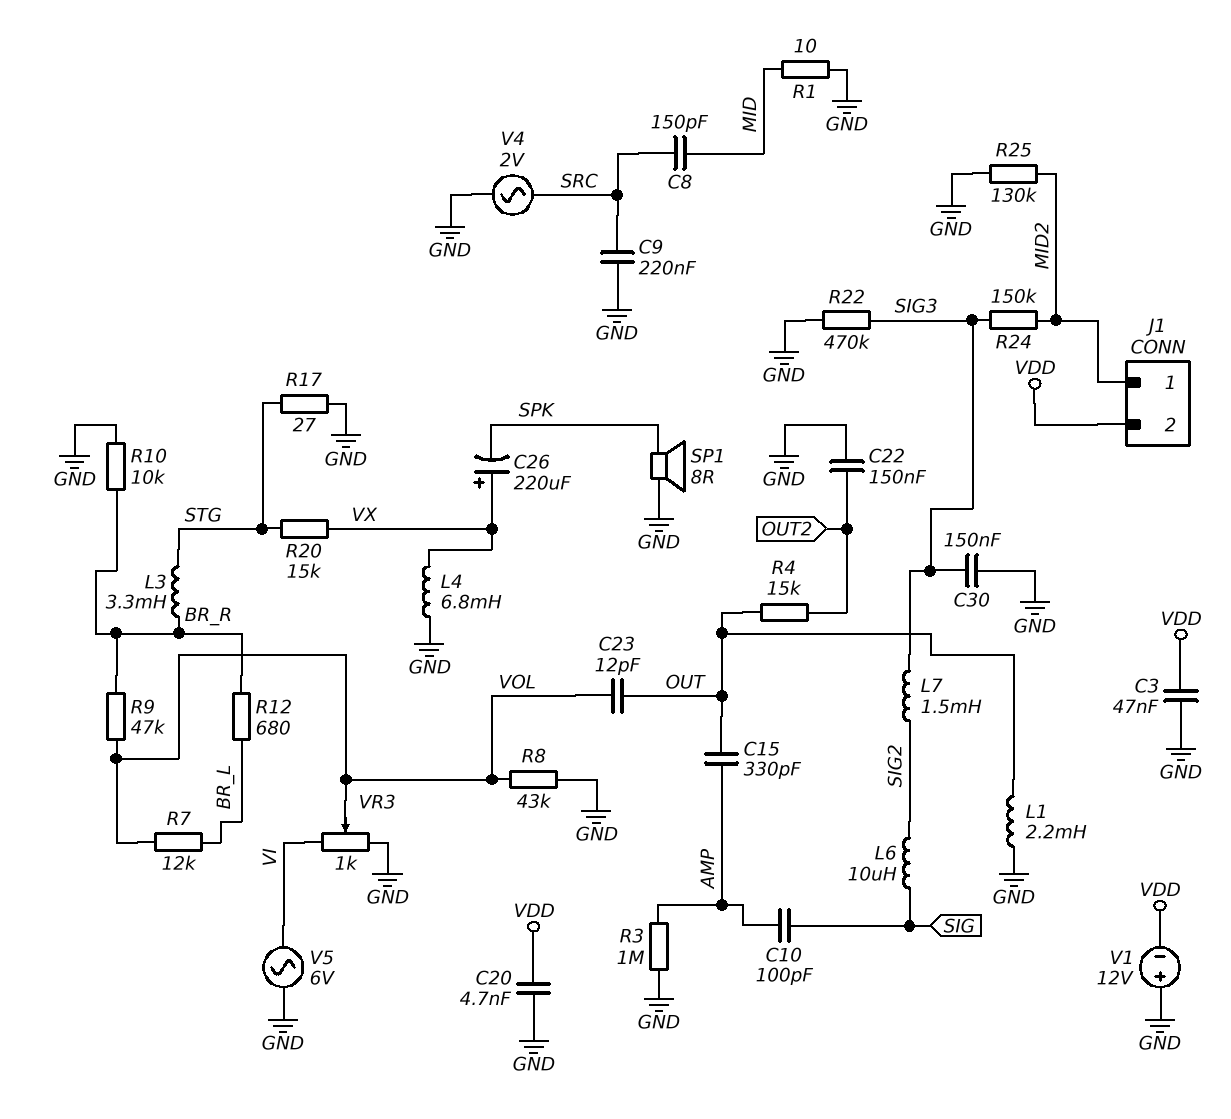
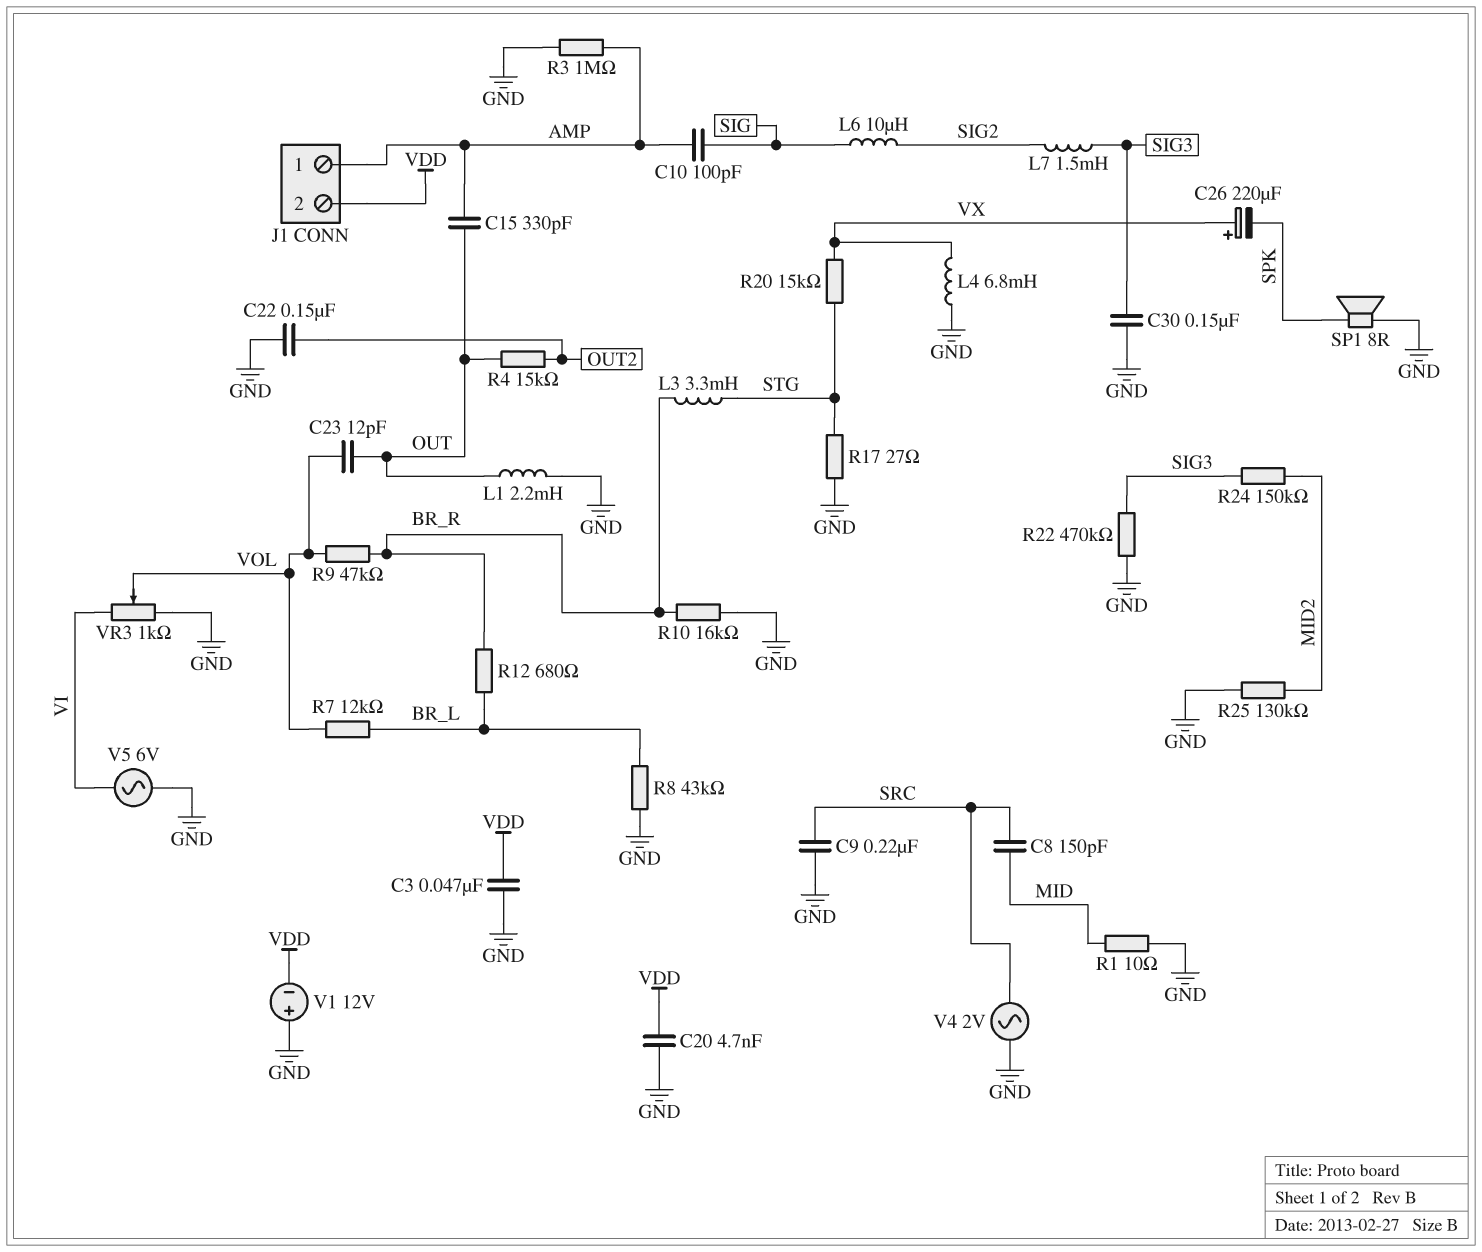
J1 pin 1: MID2 -> AMP
R8: 43k (GND, VOL) -> 43k (BR_L, GND)
R10: 10k (BR_R, GND) -> 16k (BR_R, GND)

